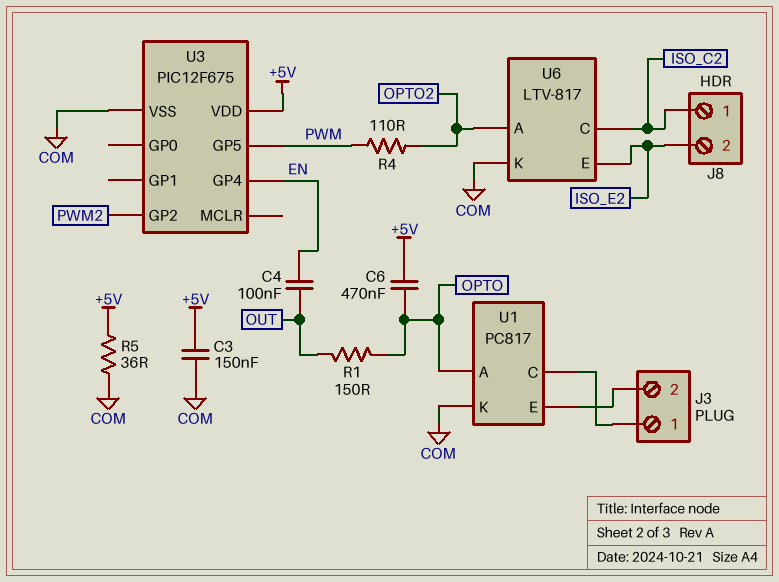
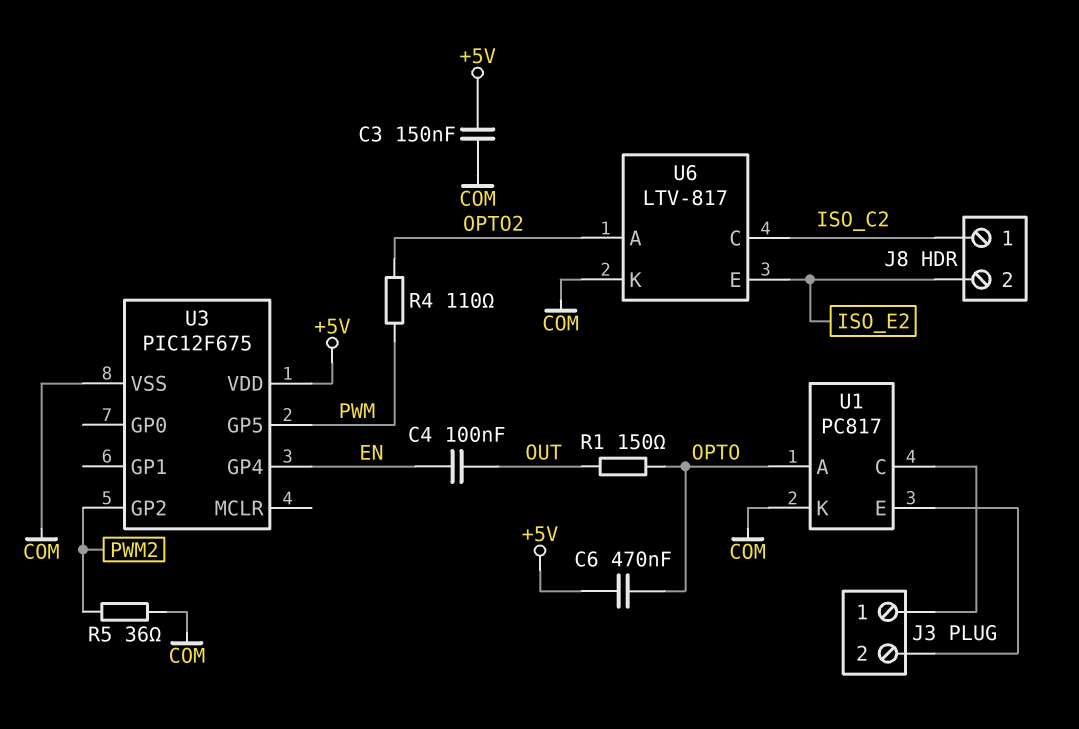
R5: 36 (+5V, COM) -> 36 (COM, PWM2)

